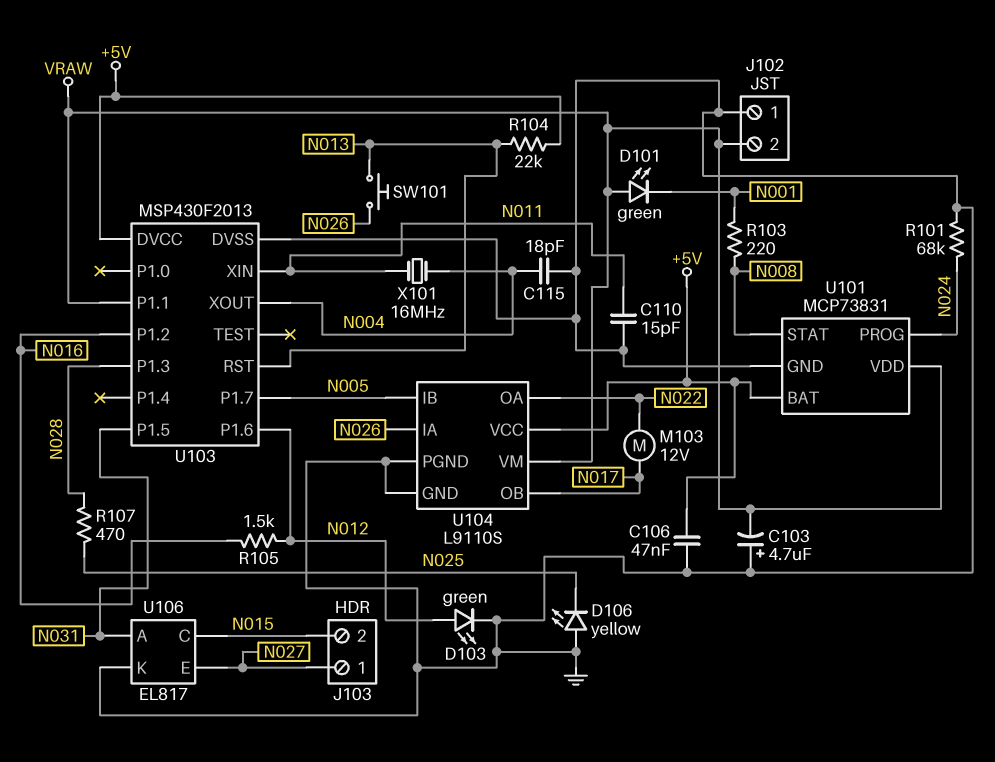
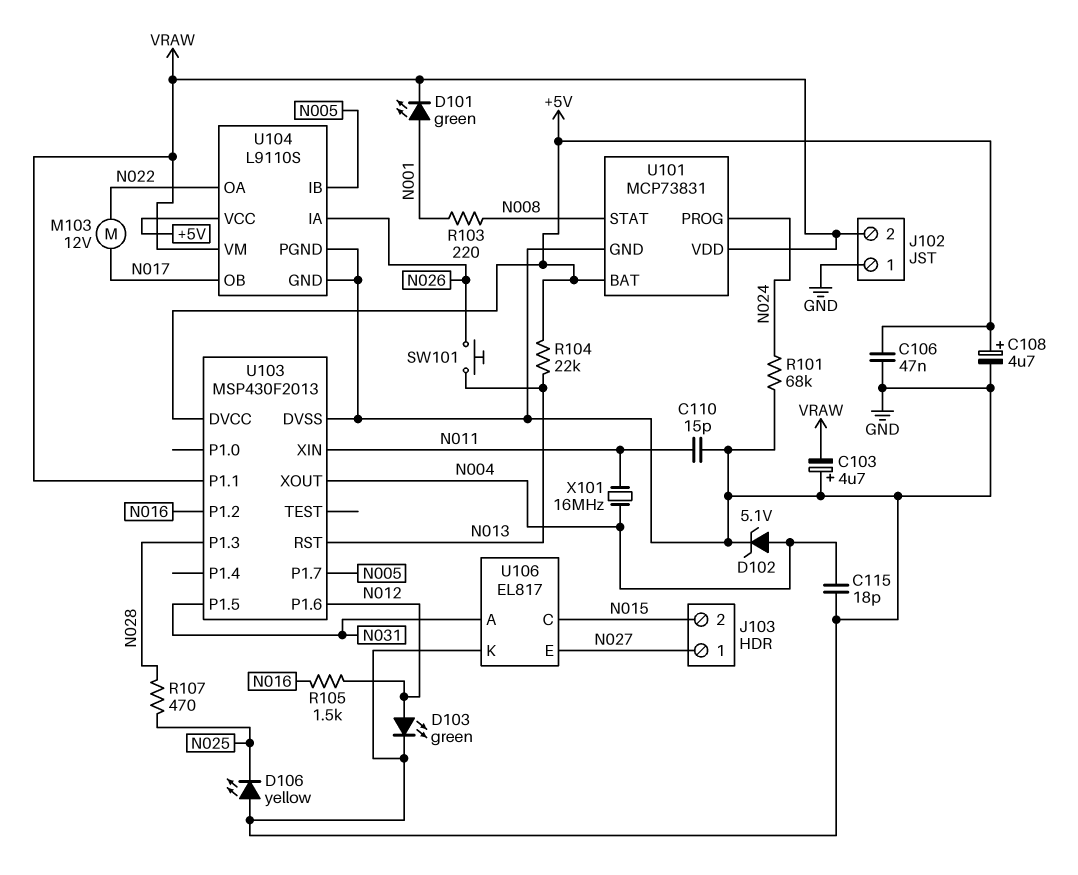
C108: none -> 4.7uF (plus +5V, minus GND)
D101: LED green (A VRAW, K N001) -> LED green (A N001, K VRAW)
D102: none -> zener 5.1V (A N004, K GND)

